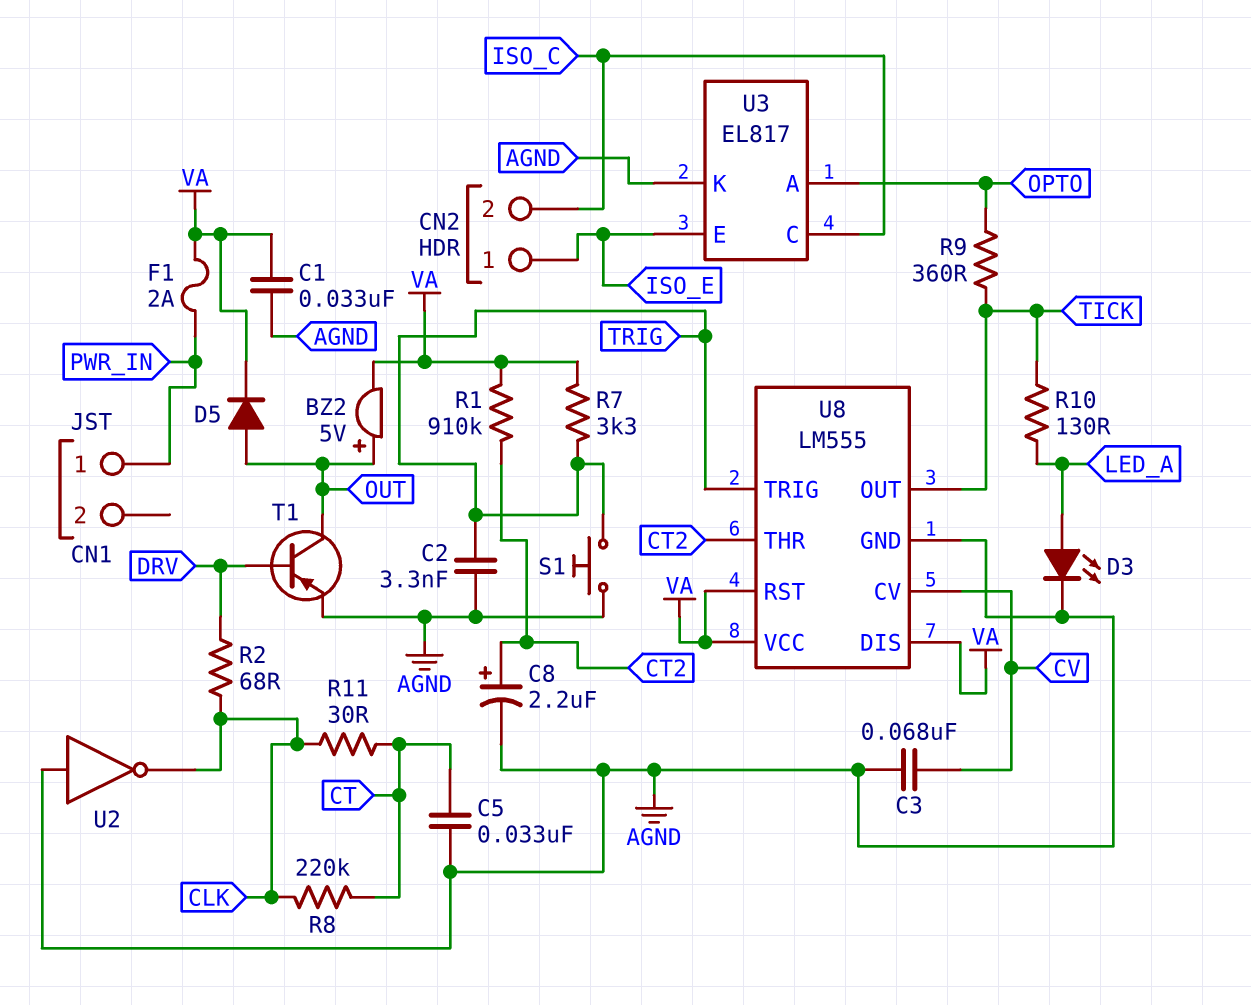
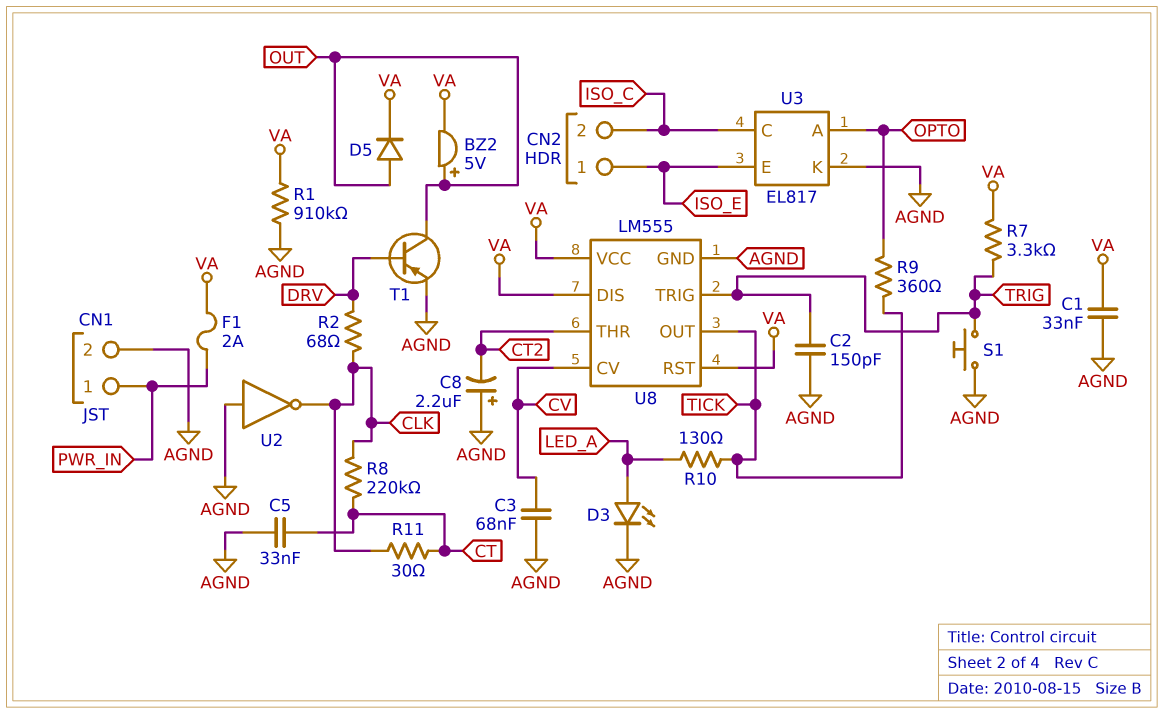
C2: 3.3nF (AGND, TRIG) -> 150pF (AGND, TRIG)
C8: 2.2uF (plus CT2, minus AGND) -> 2.2uF (plus AGND, minus CT2)
CN1 pin 2: none -> AGND
R1: 910k (CT2, VA) -> 910k (AGND, VA)

